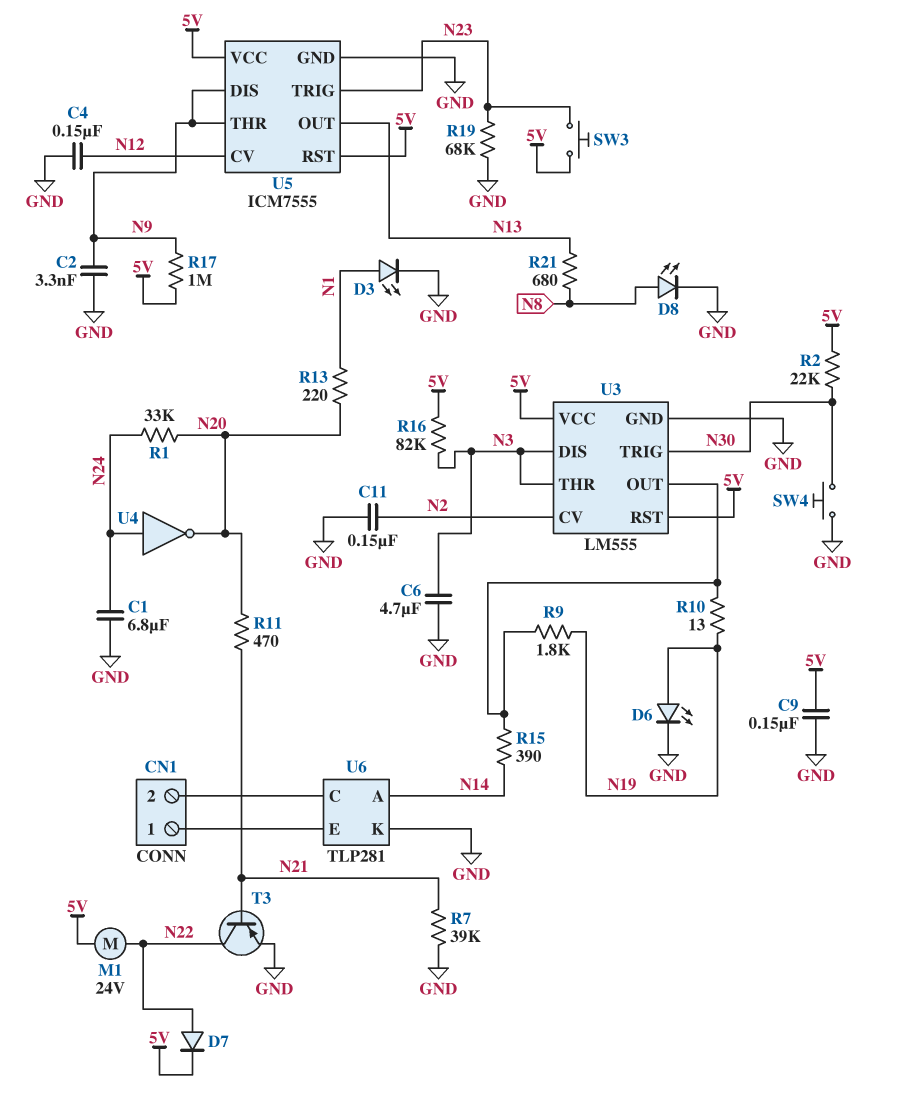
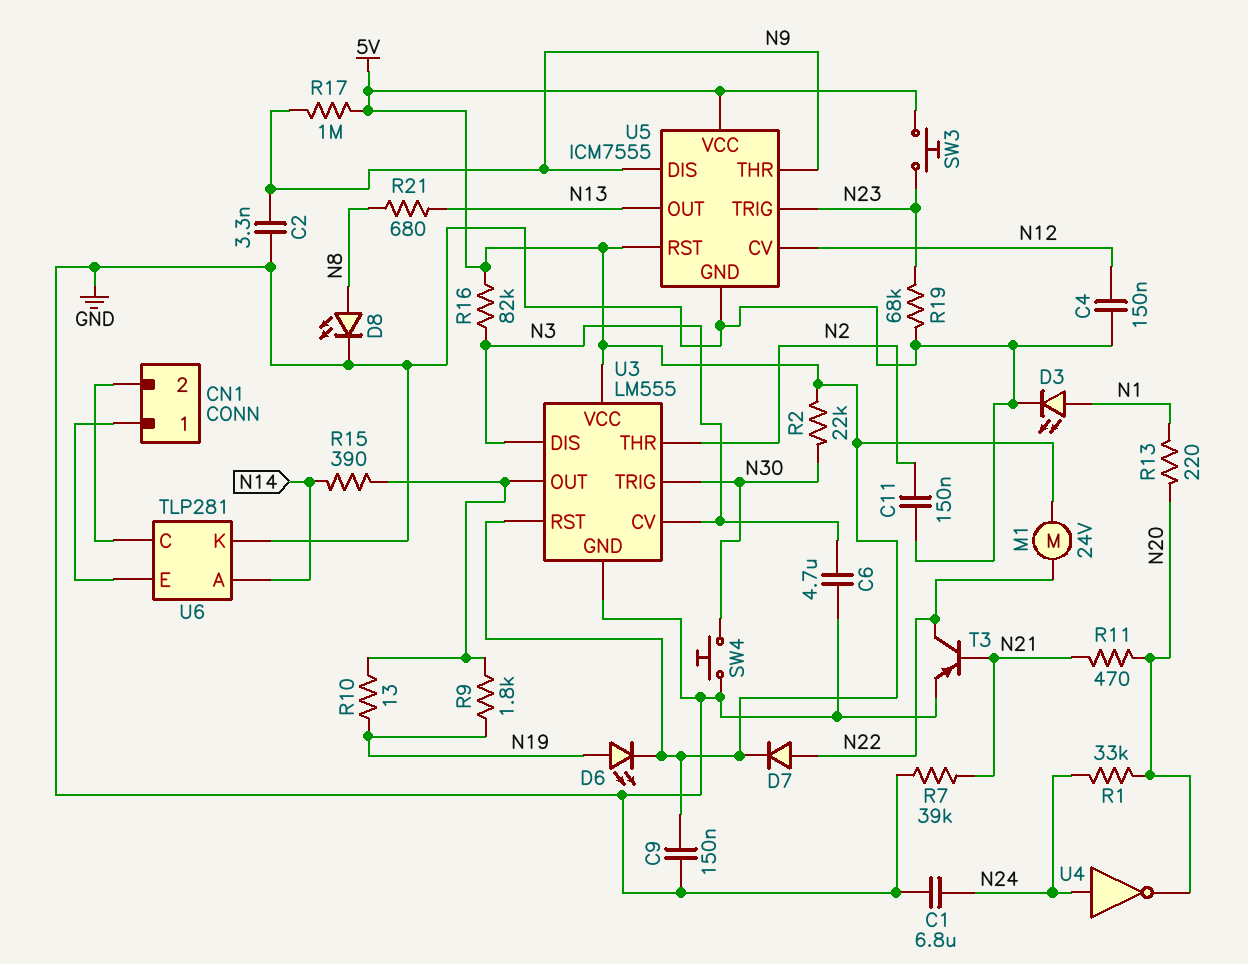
D6: LED (A N19, K GND) -> LED (A N19, K 5V)
U3 pin CV: N2 -> N3
U3 pin THR: N3 -> N2

